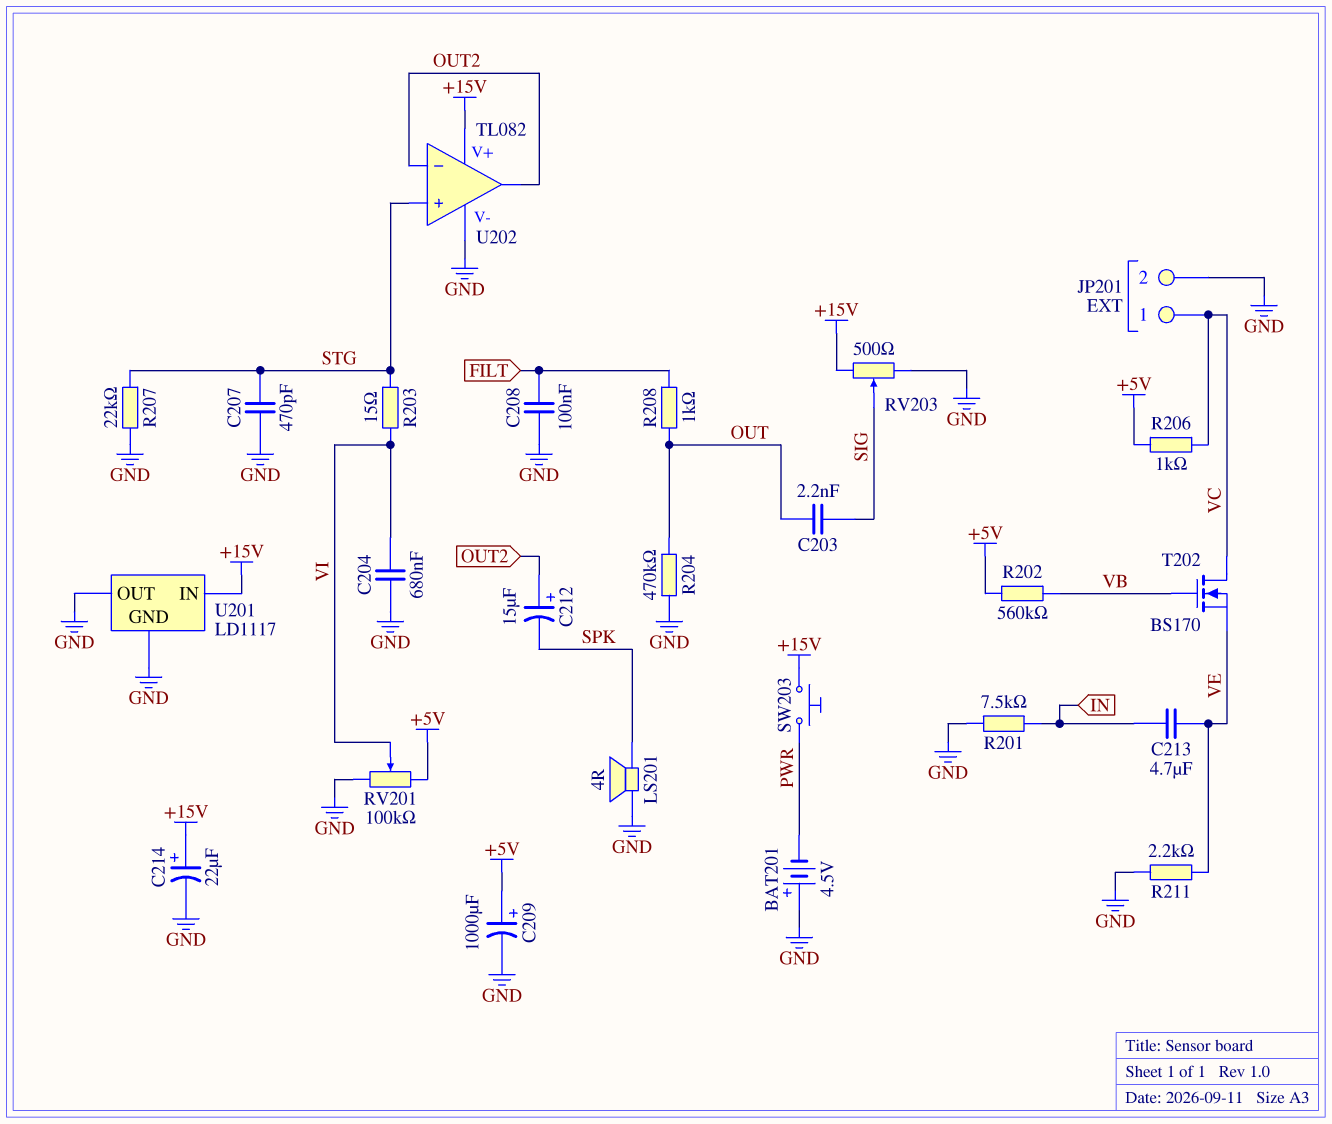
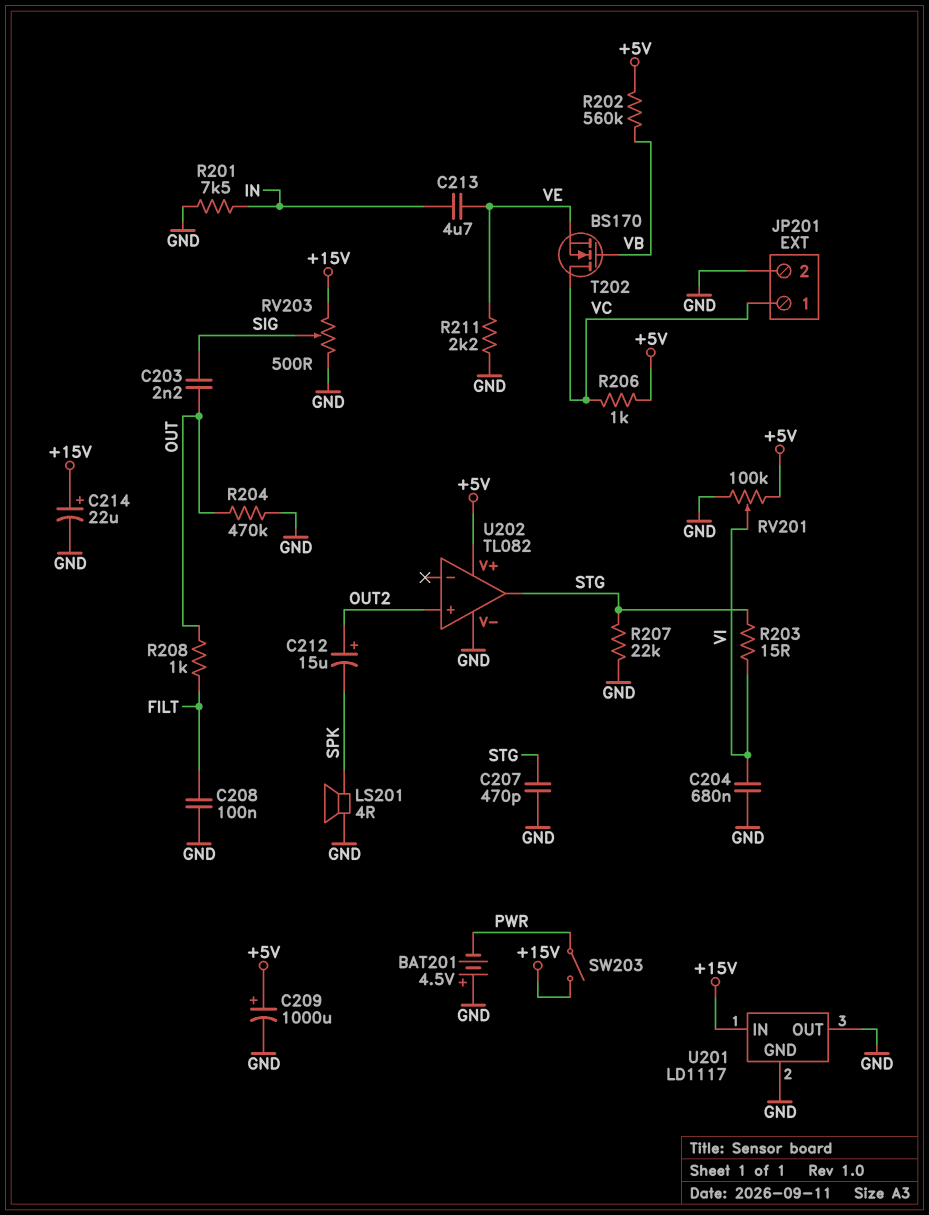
SW203: button (+15V, PWR) -> switch (+15V, PWR)
U202 pin V+: +15V -> +5V
U202 pin in+: STG -> OUT2
U202 pin in-: OUT2 -> none
U202 pin out: OUT2 -> STG

